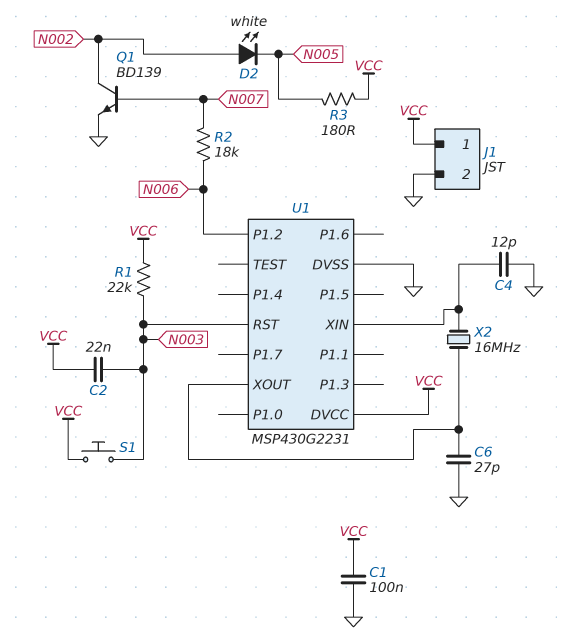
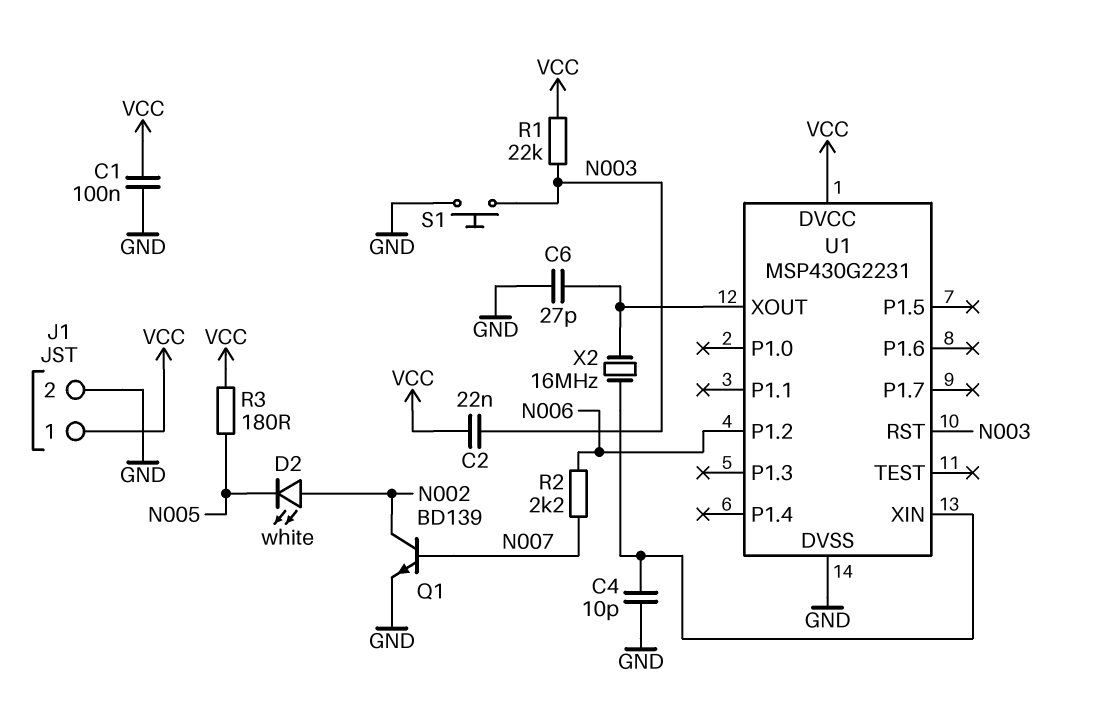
C4: 12pF (GND, U1/XIN) -> 10pF (GND, U1/XIN)
R2: 18k (N006, N007) -> 2.2k (N006, N007)
S1: button (N003, VCC) -> button (GND, N003)

